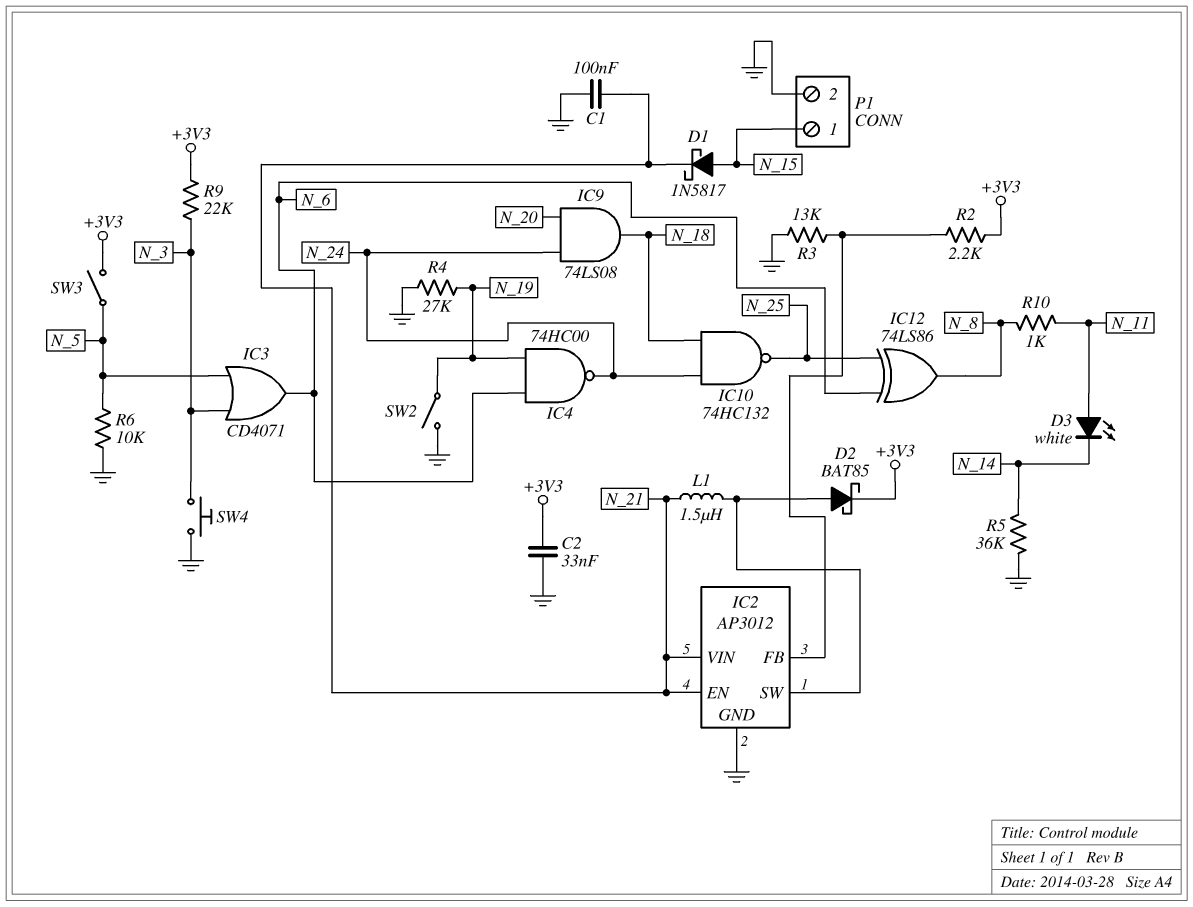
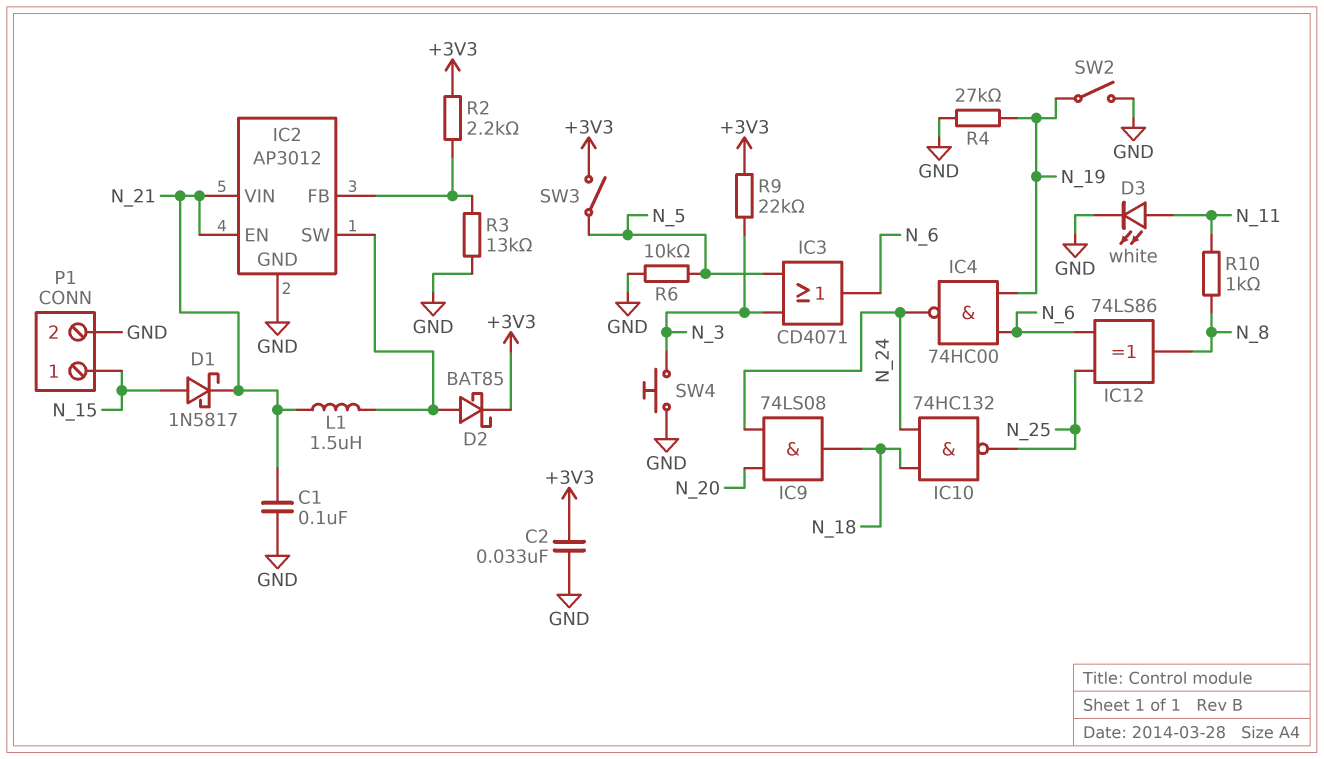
D3: LED white (A N_11, K N_14) -> LED white (A N_11, K GND)
R5: 36k (GND, N_14) -> none

